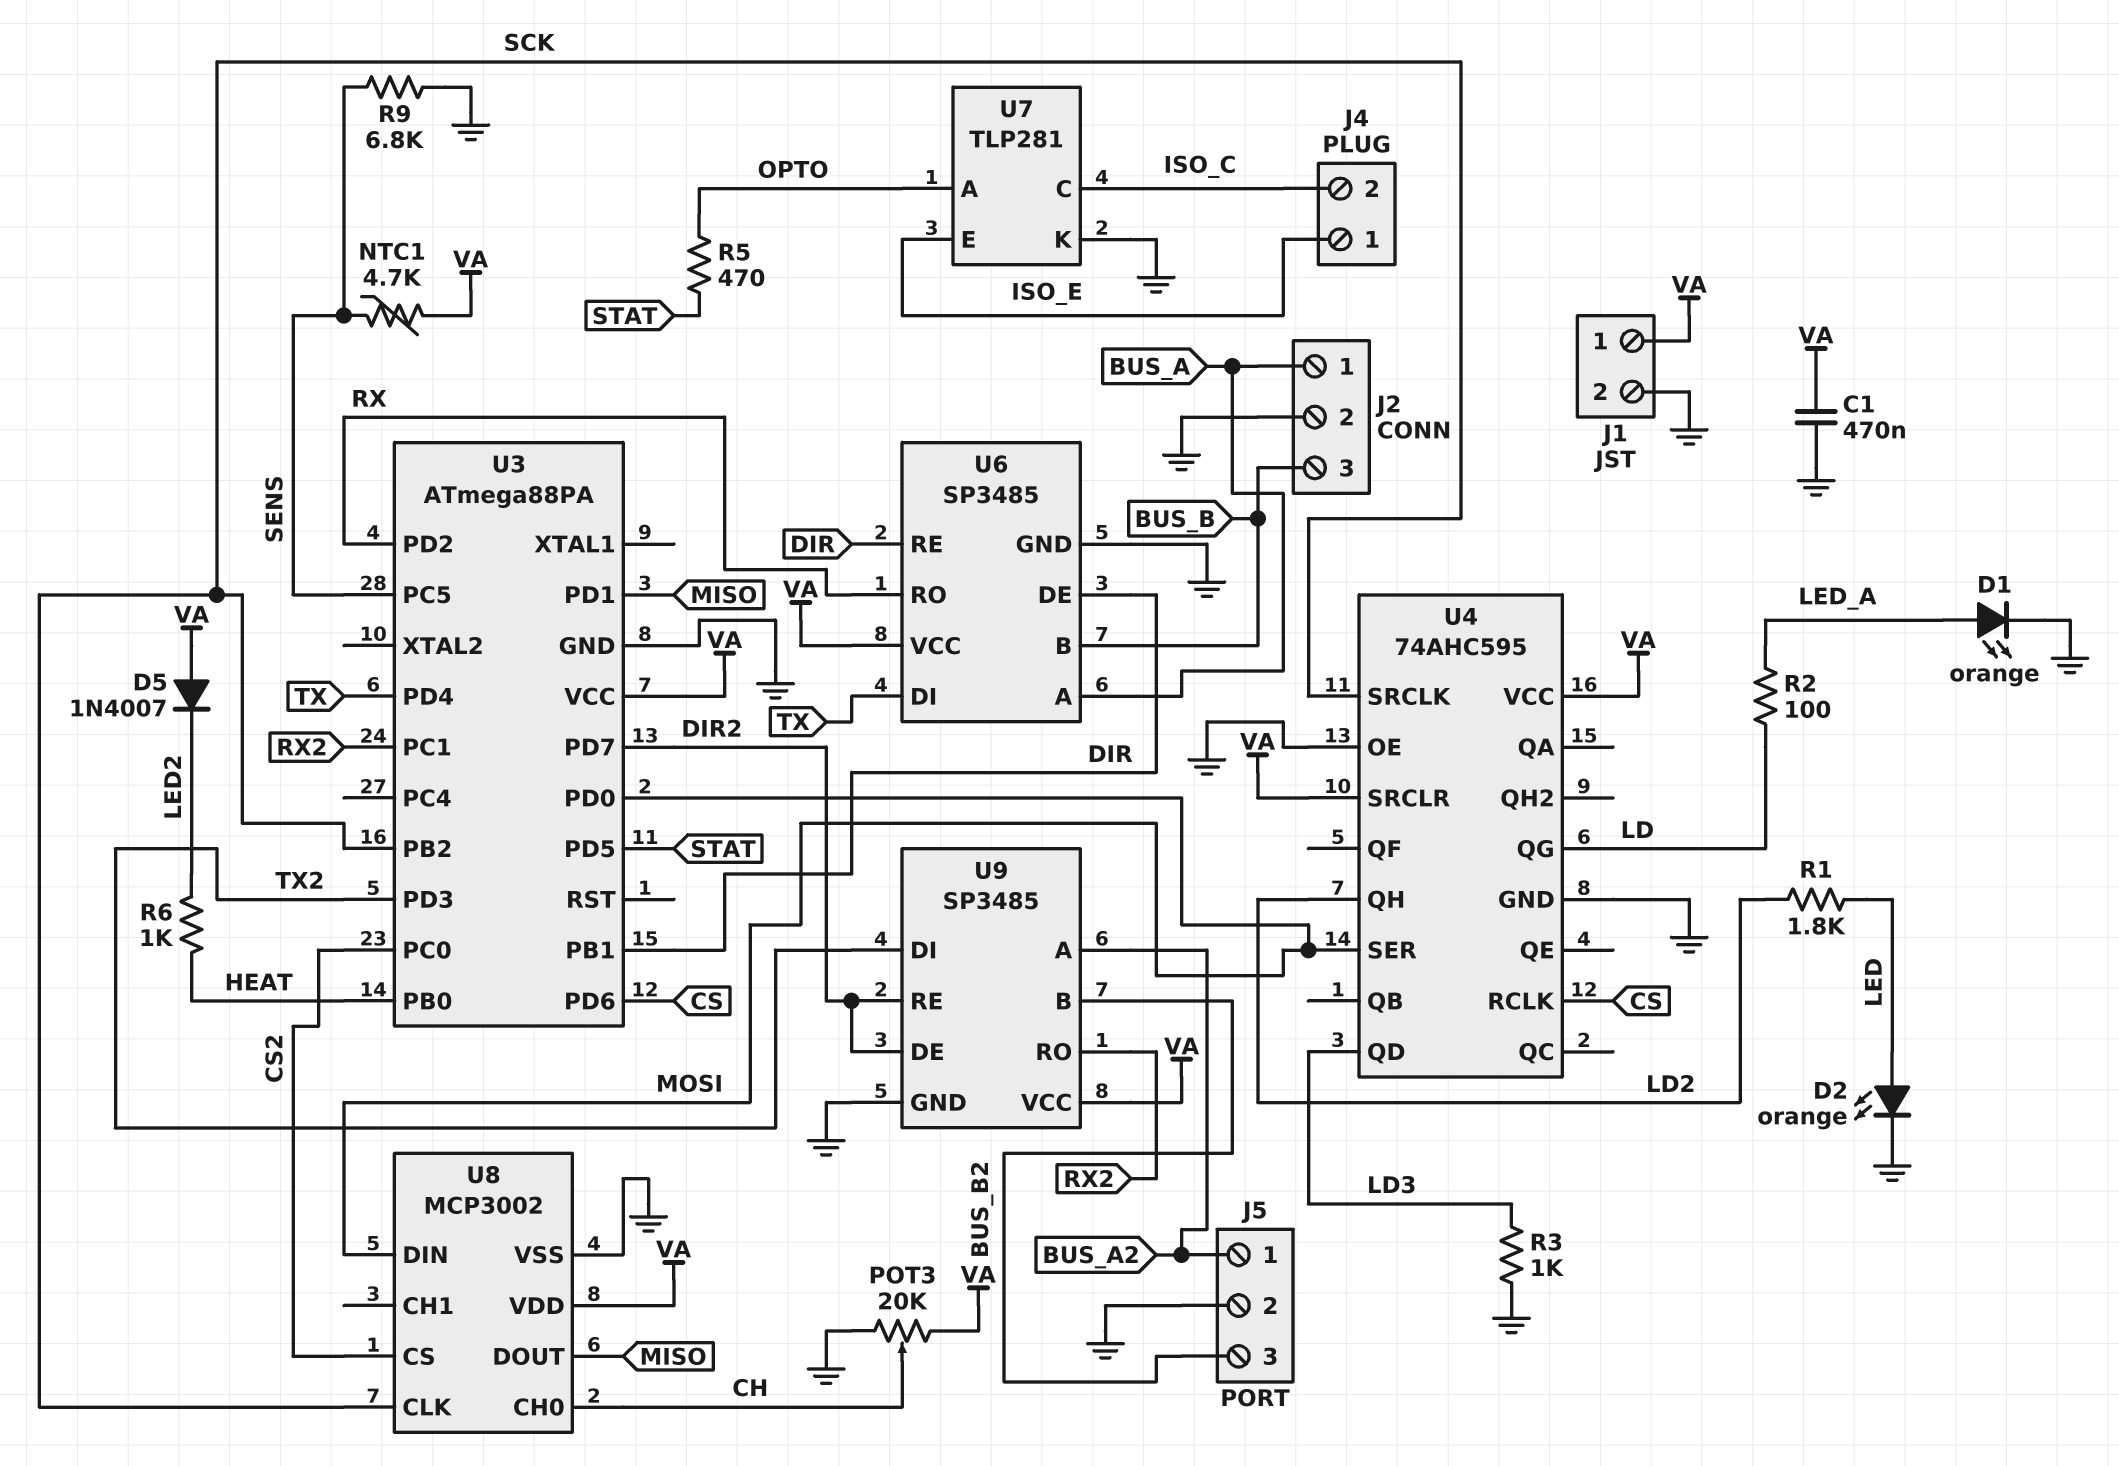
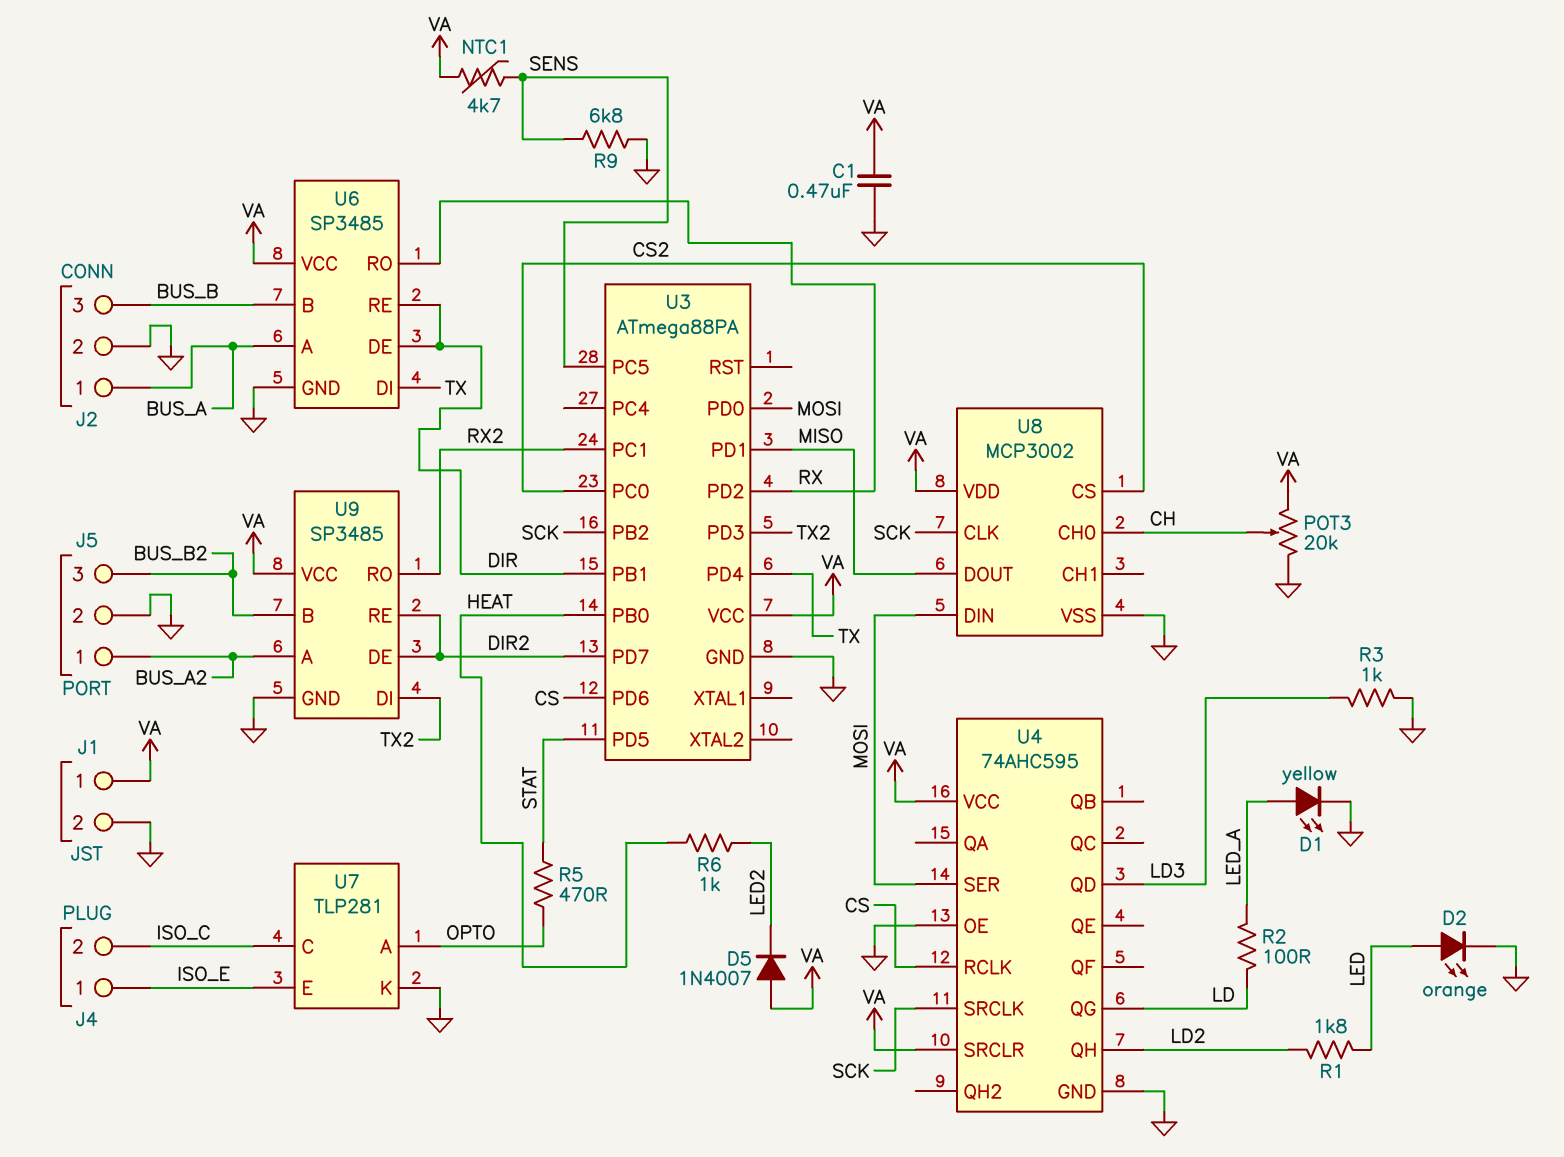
D1: LED orange (A LED_A, K GND) -> LED yellow (A LED_A, K GND)

